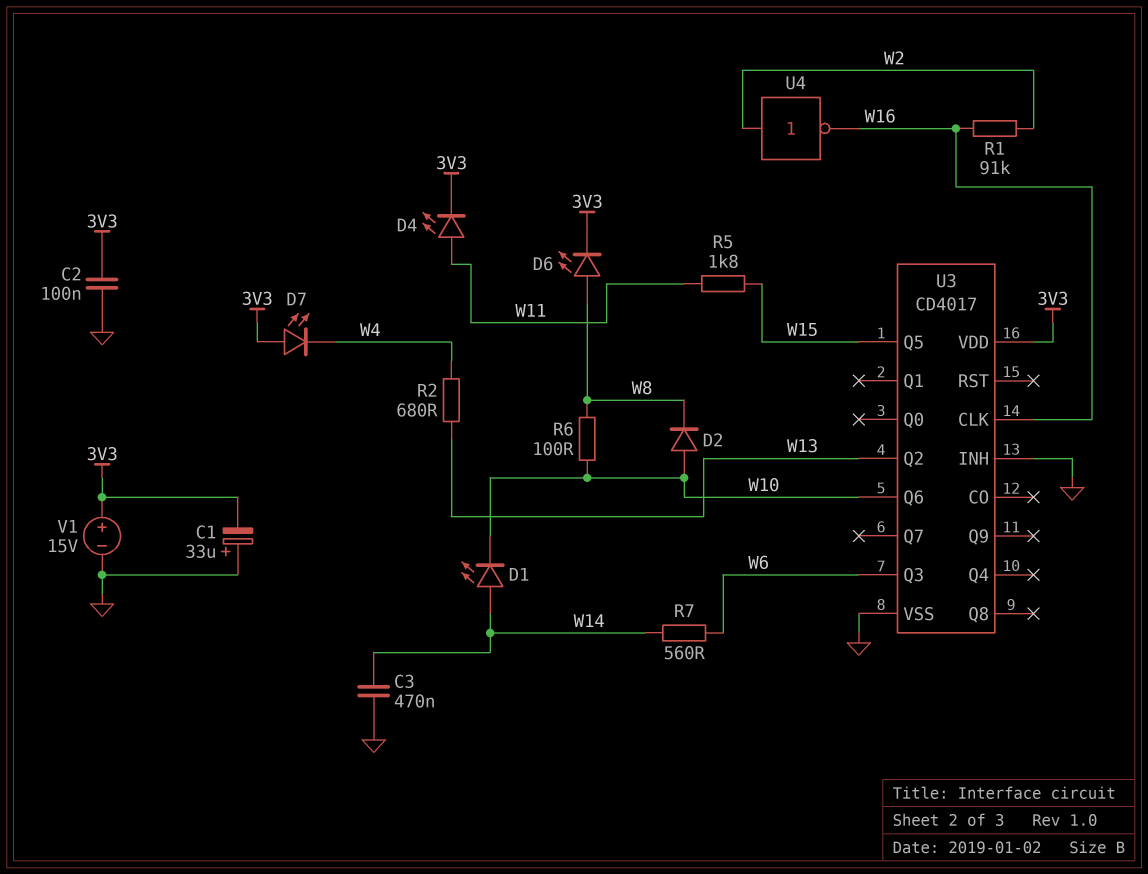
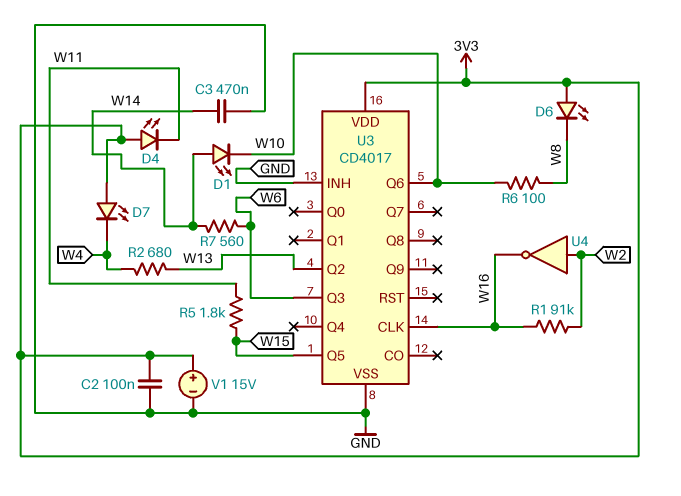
C1: 33uF (plus GND, minus 3V3) -> none
D2: diode (A W10, K W8) -> none
D4: LED (A W11, K 3V3) -> LED (A 3V3, K W11)
D6: LED (A W8, K 3V3) -> LED (A 3V3, K W8)

